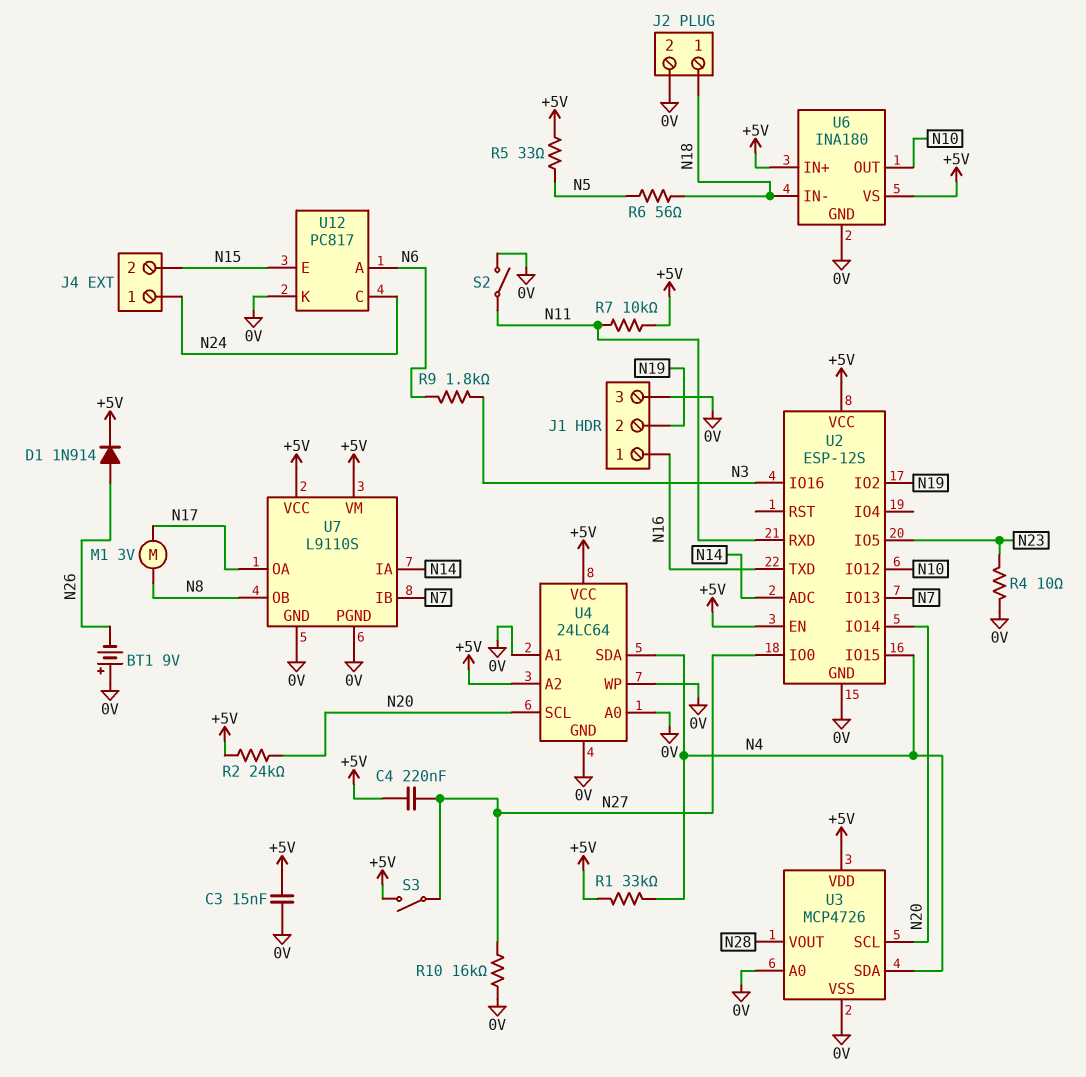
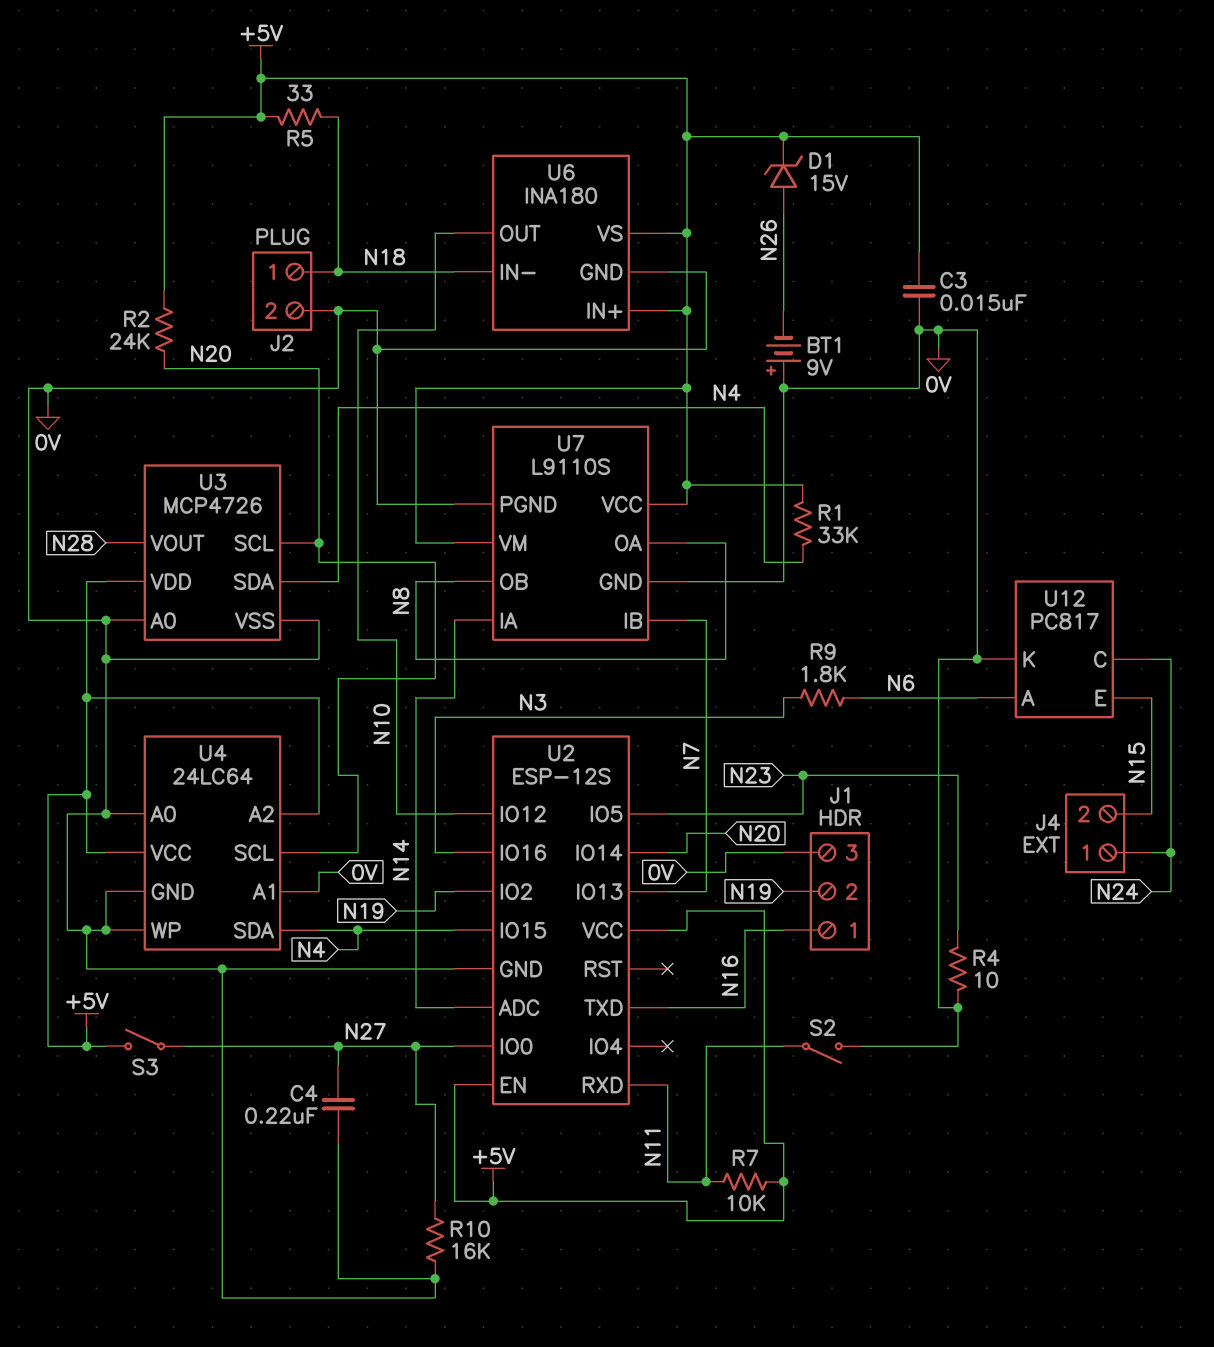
C4: 220nF (+5V, N27) -> 220nF (0V, N27)
D1: diode 1N914 (A N26, K +5V) -> zener 15V (A N26, K +5V)
M1: motor 3V (N8, N17) -> none
R5: 33 (+5V, N5) -> 33 (+5V, N18)
R6: 56 (N5, N18) -> none
U7 pin OA: N17 -> N8

